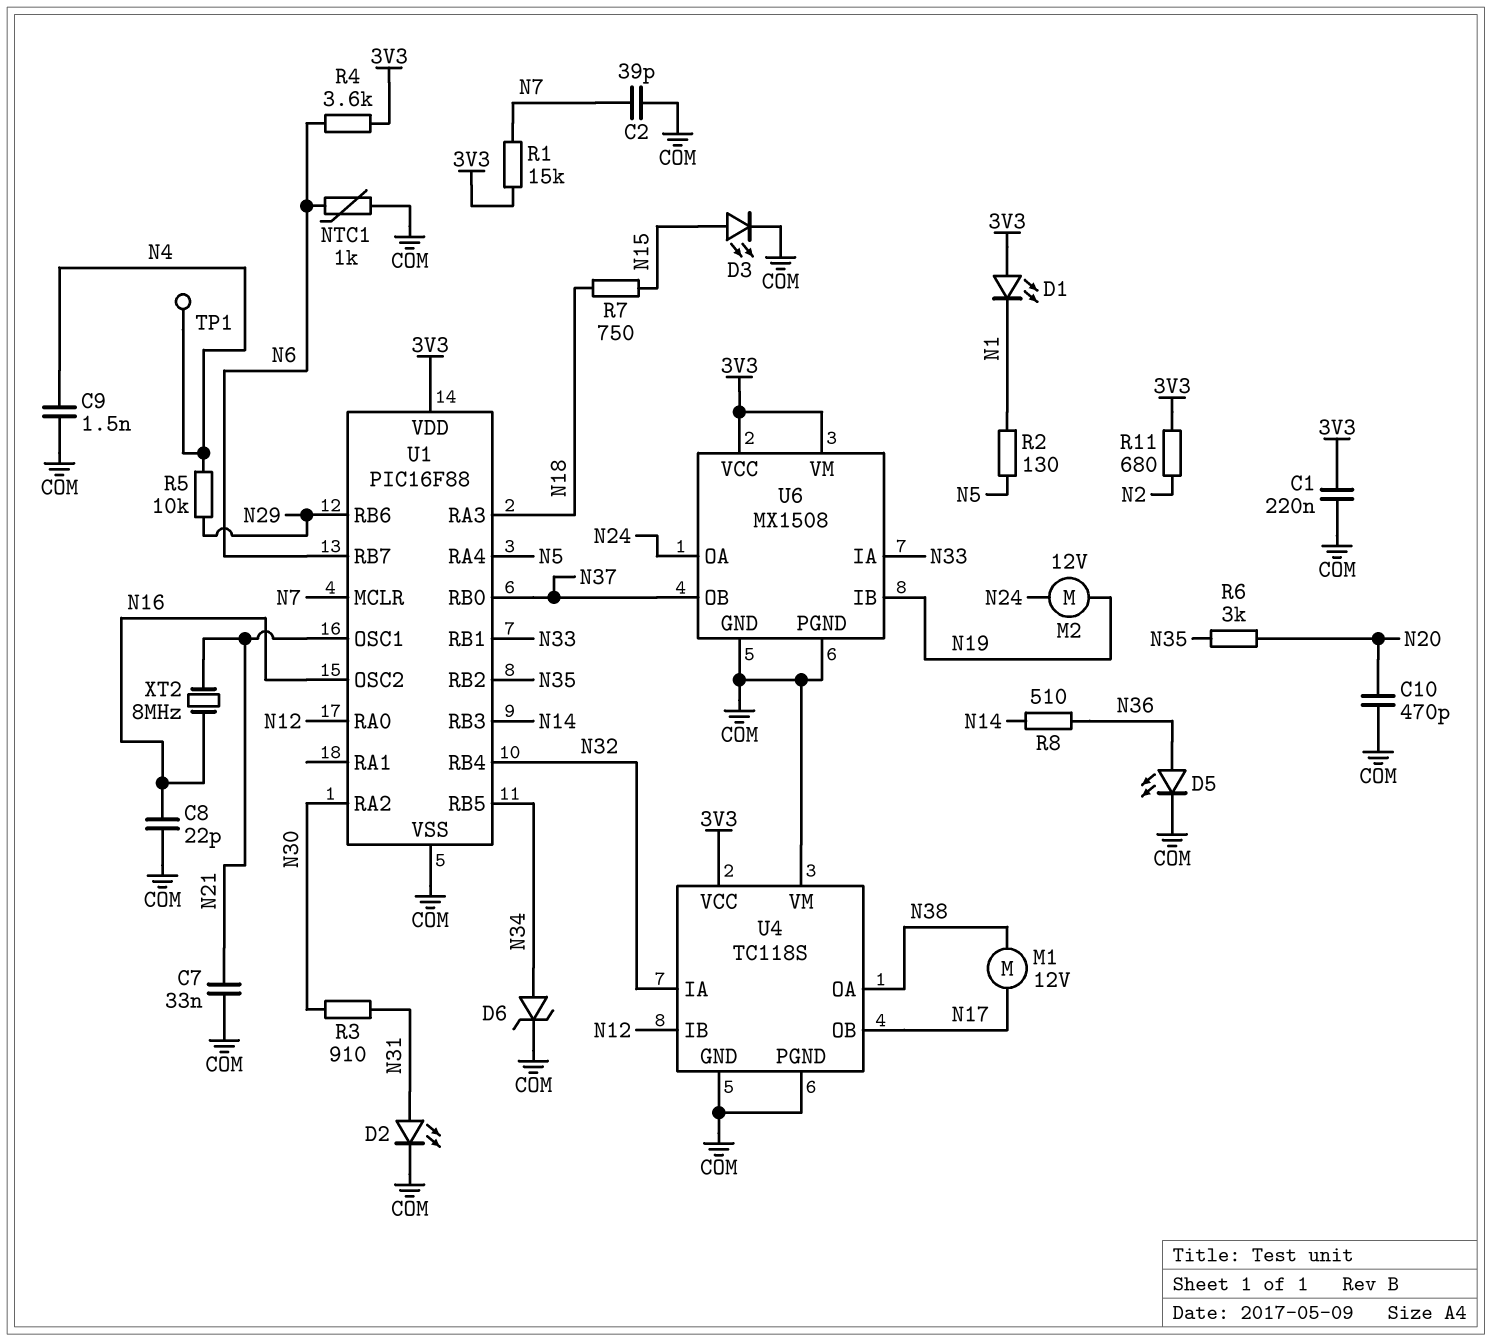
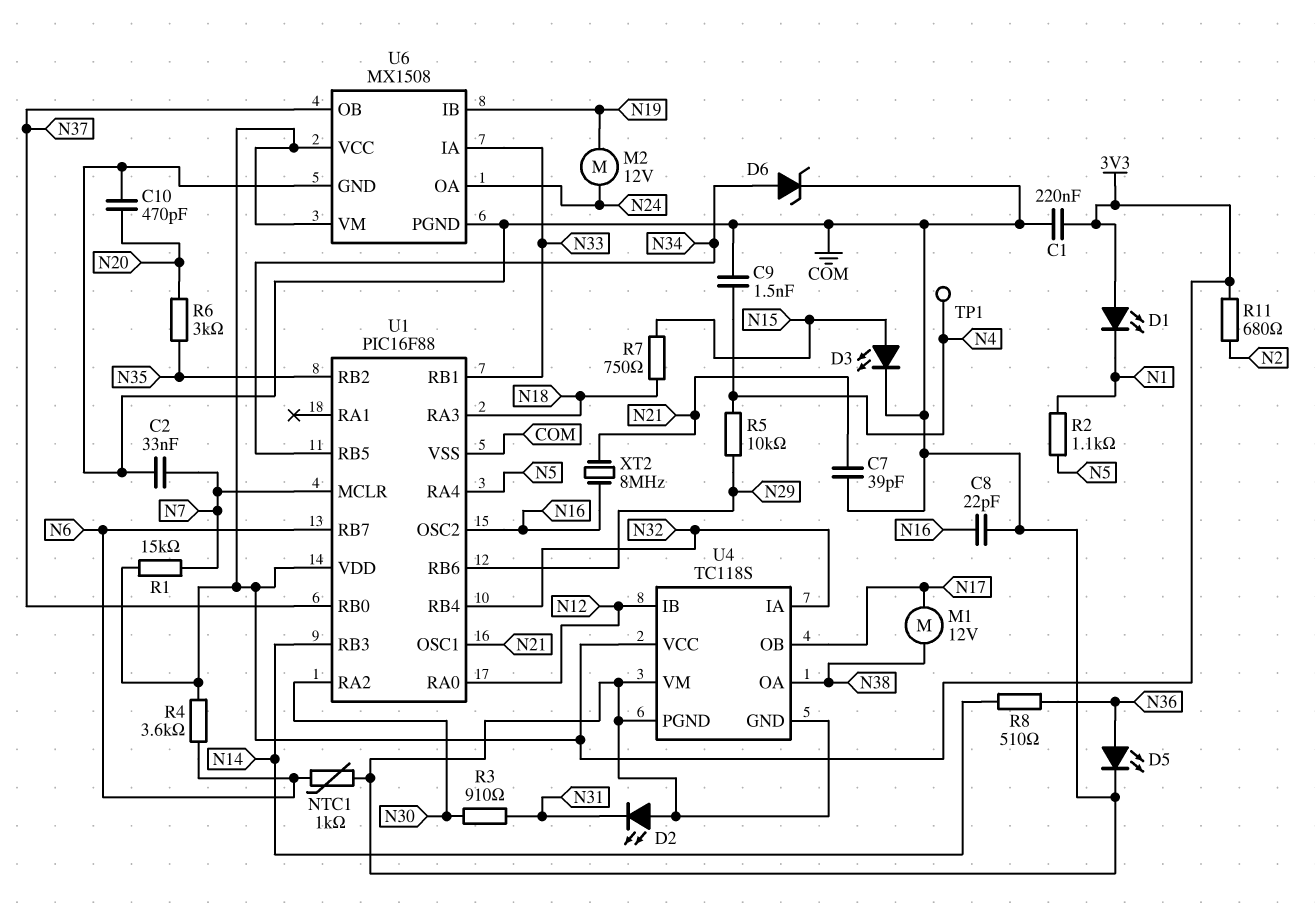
C2: 39pF (COM, N7) -> 33nF (COM, N7)
C7: 33nF (COM, N21) -> 39pF (COM, N21)
D2: LED (A N31, K COM) -> LED (A COM, K N31)
R2: 130 (N1, N5) -> 1.1k (N1, N5)

